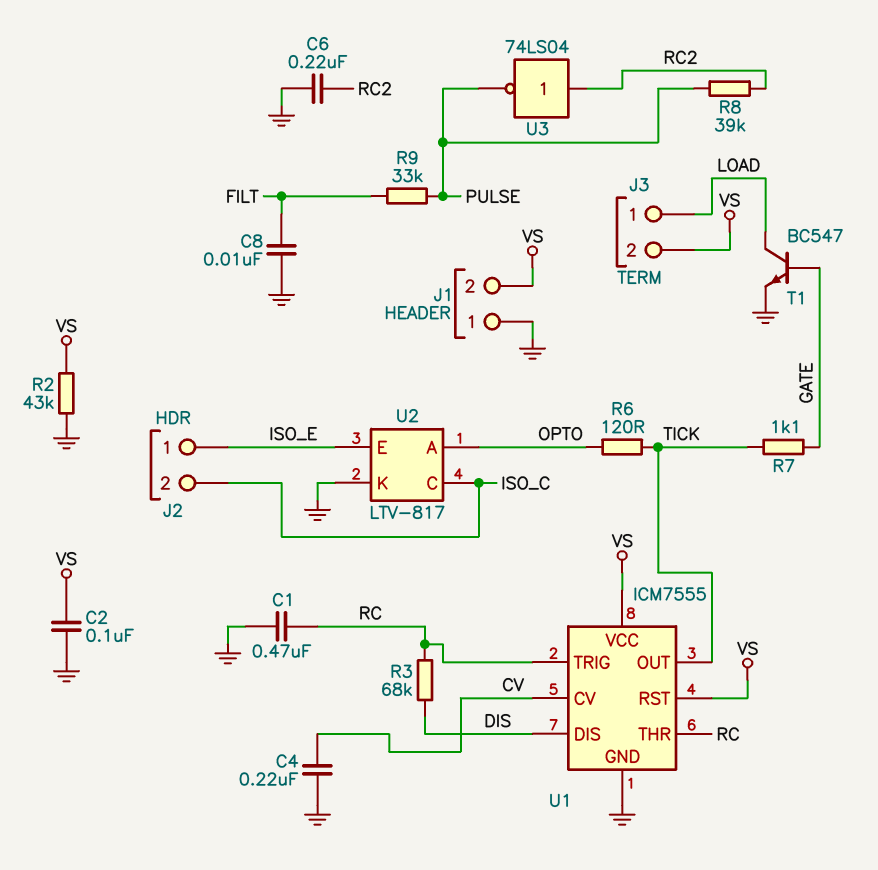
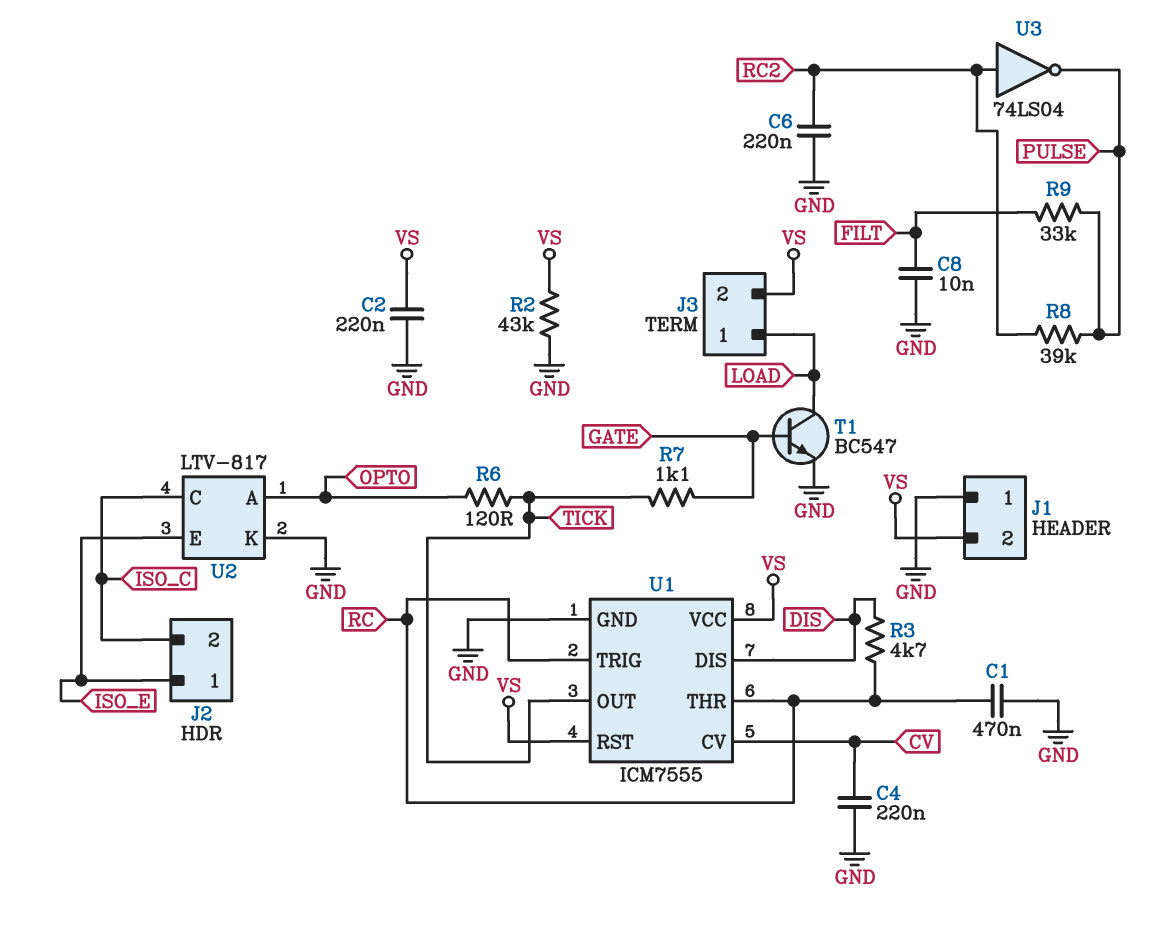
C2: 100nF (GND, VS) -> 220nF (GND, VS)
R3: 68k (DIS, RC) -> 4.7k (DIS, RC)

